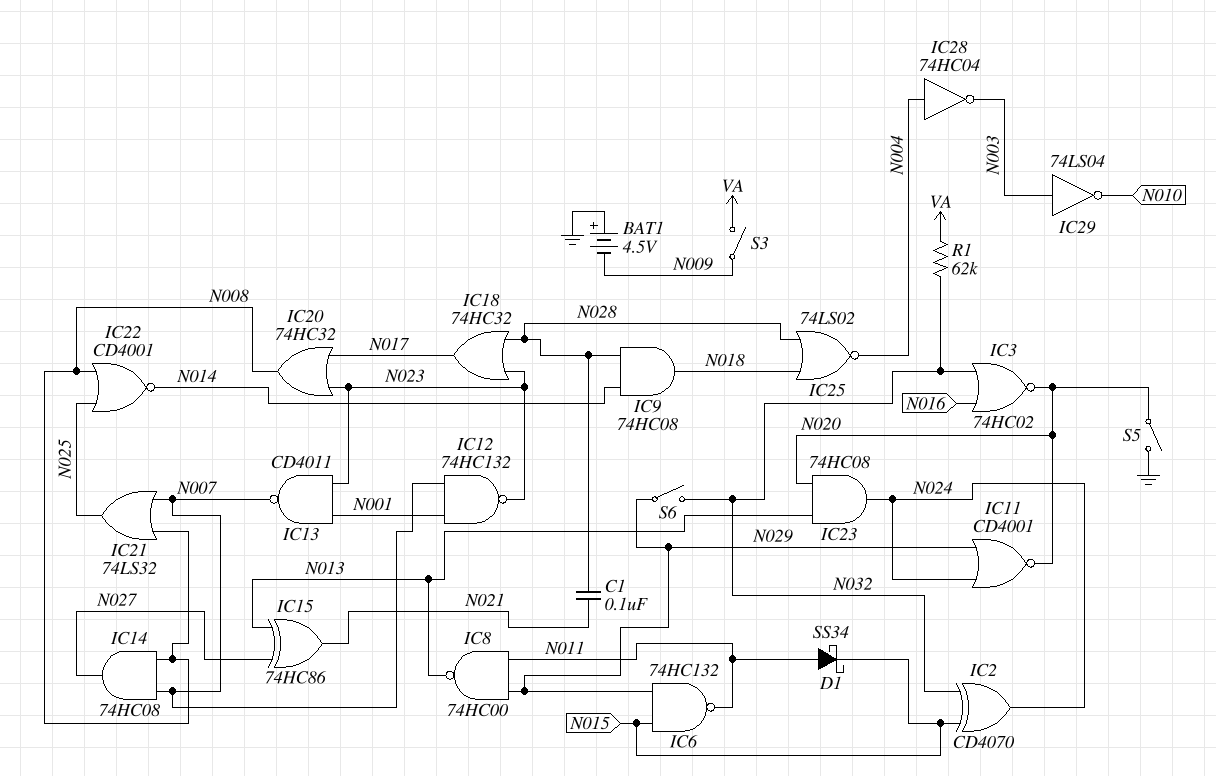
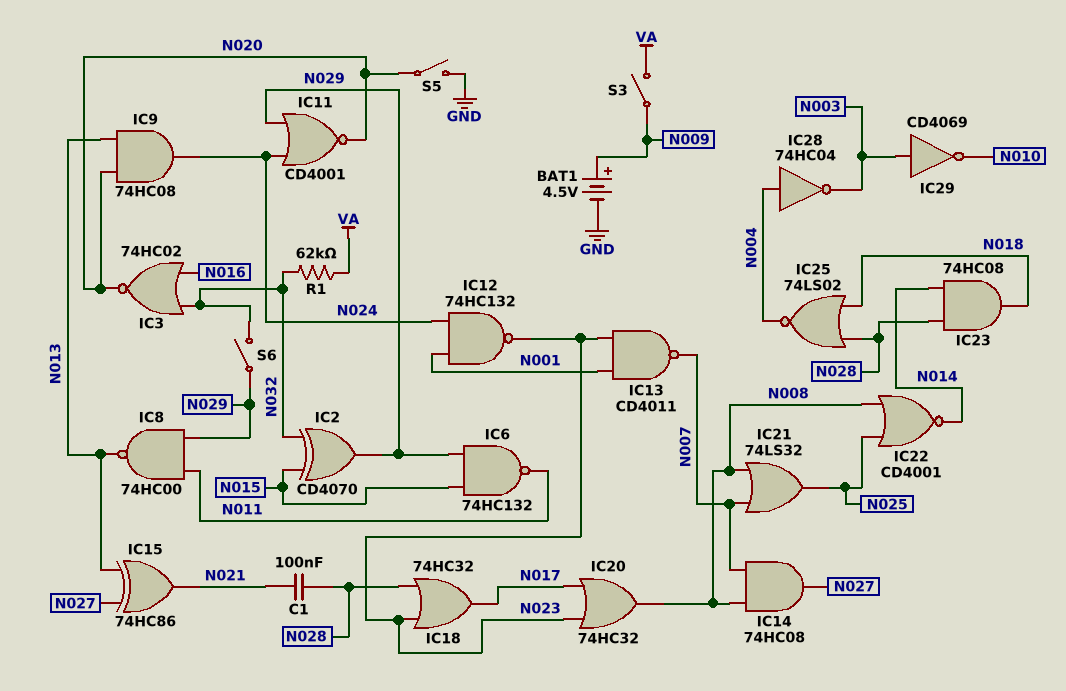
BAT1: 4.5V (plus GND, minus N009) -> 4.5V (plus N009, minus GND)
D1: schottky SS34 (A N011, K N015) -> none
IC2: XOR CD4070 (in N015, in N032, out N024) -> XOR CD4070 (in N015, in N032, out N029)
IC9: AND 74HC08 (in N014, in N028, out N018) -> AND 74HC08 (in N013, in N020, out N024)
IC12: NAND 74HC132 (in N001, in N007, out N023) -> NAND 74HC132 (in N001, in N024, out N023)
IC23: AND 74HC08 (in N013, in N020, out N024) -> AND 74HC08 (in N014, in N028, out N018)
IC29: NOT 74LS04 (in N003, out N010) -> NOT CD4069 (in N003, out N010)

